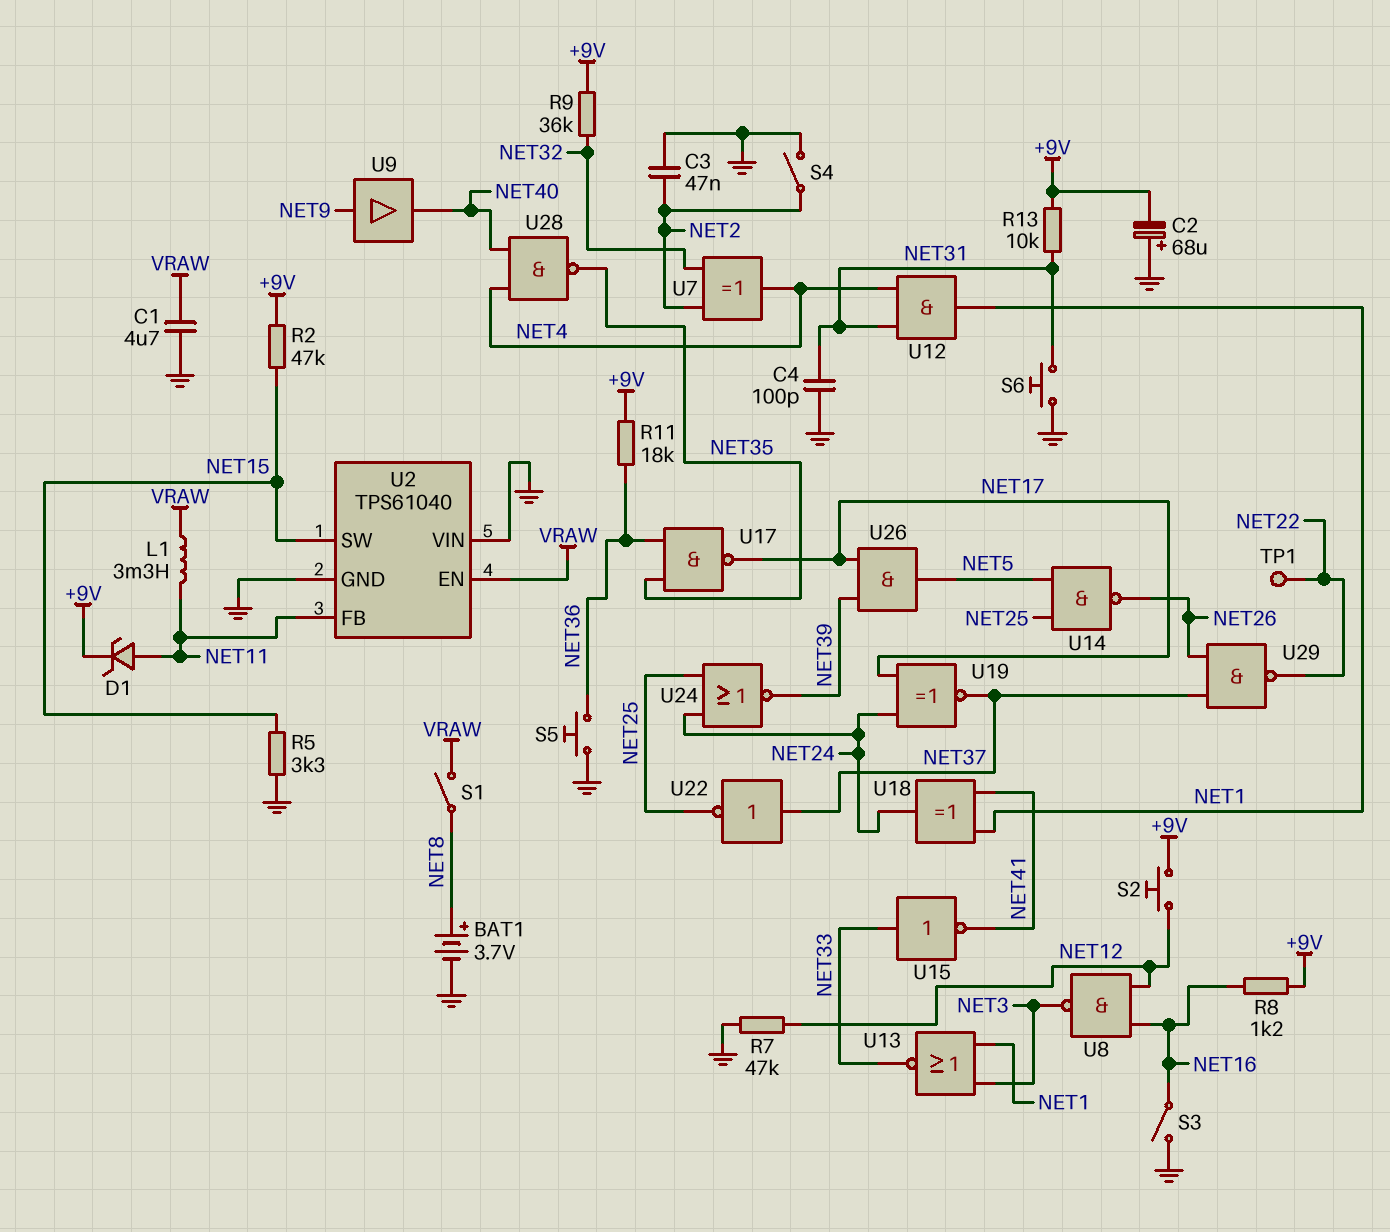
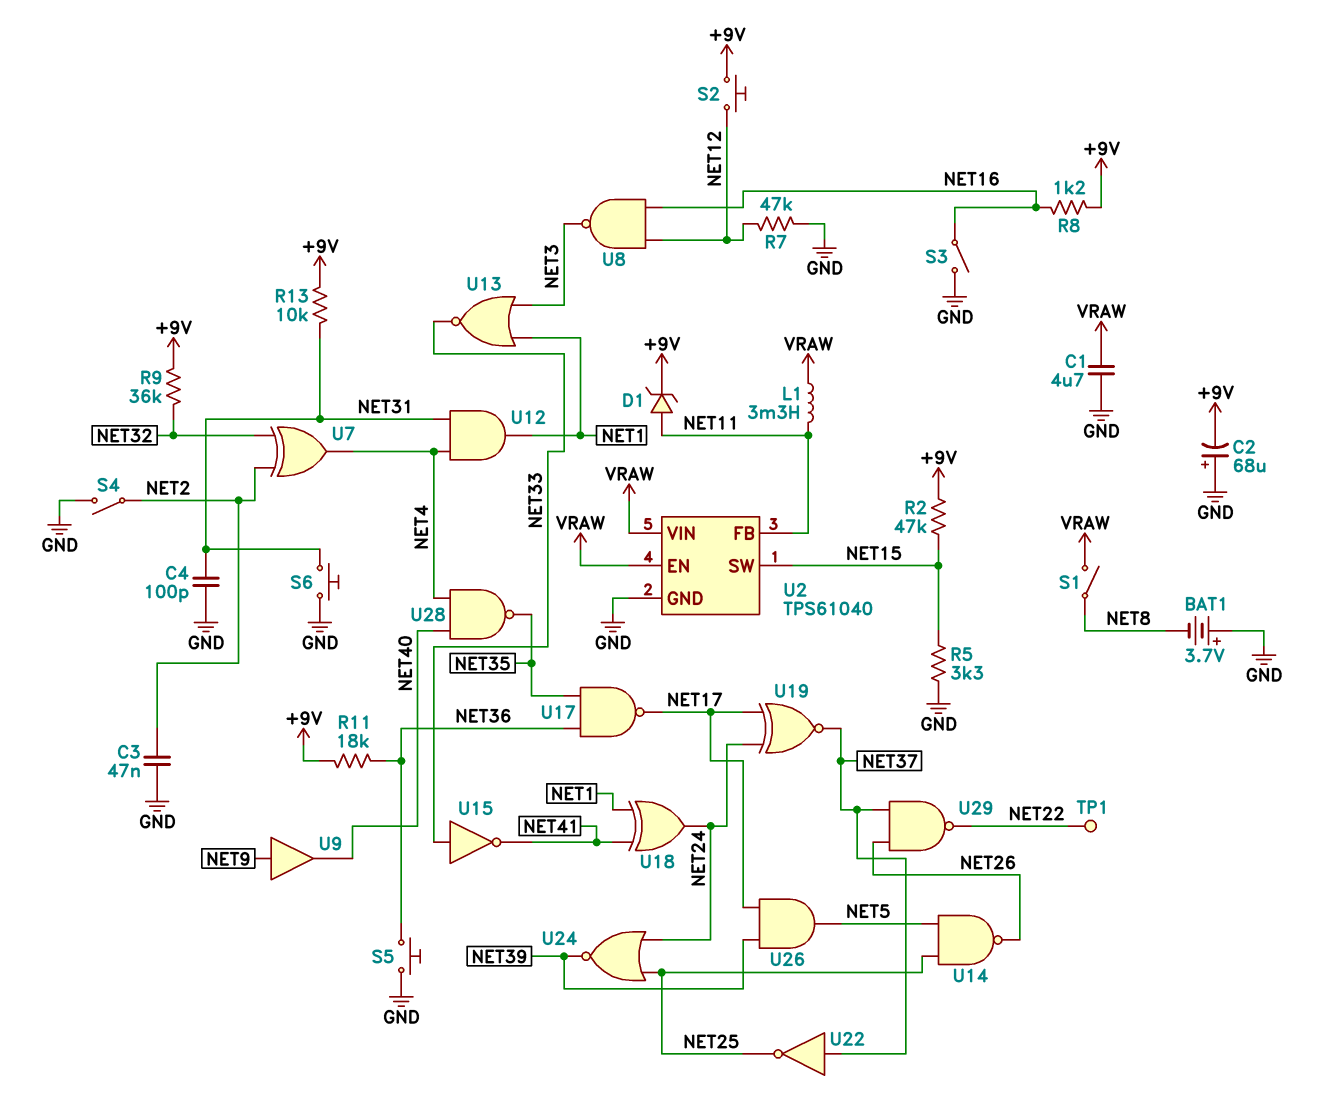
BAT1: 3.7V (plus NET8, minus GND) -> 3.7V (plus GND, minus NET8)
U2 pin VIN: GND -> VRAW

